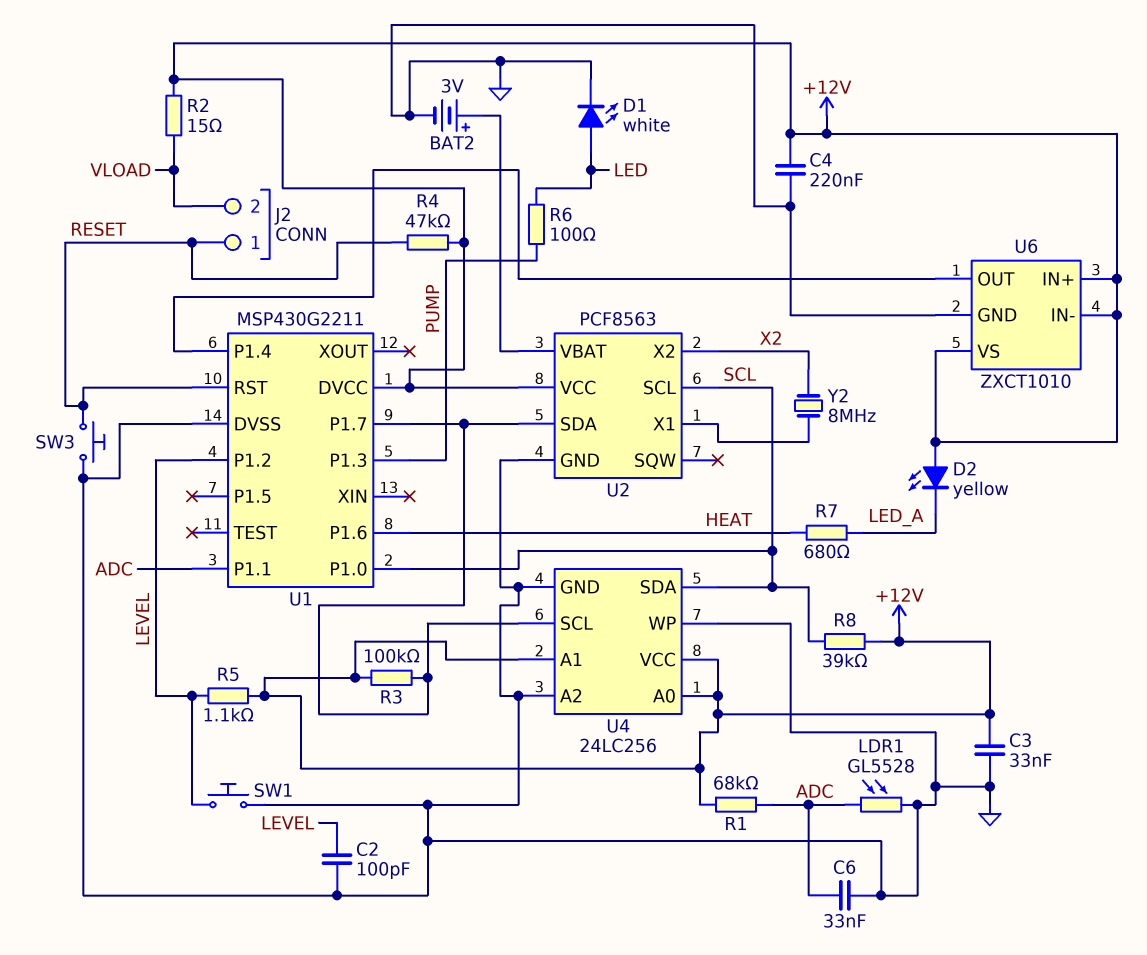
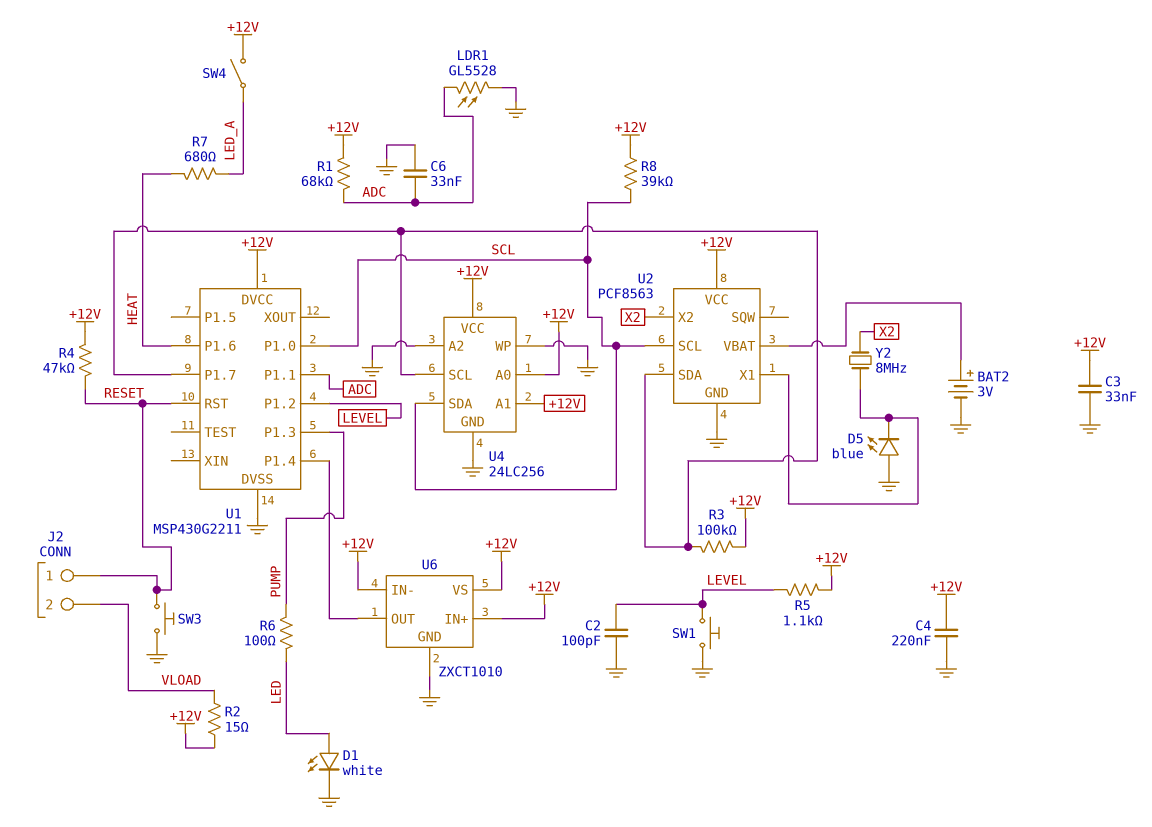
D2: LED yellow (A +12V, K LED_A) -> none
D5: none -> LED blue (A GND, K U2/X1)
SW4: none -> switch (+12V, LED_A)

